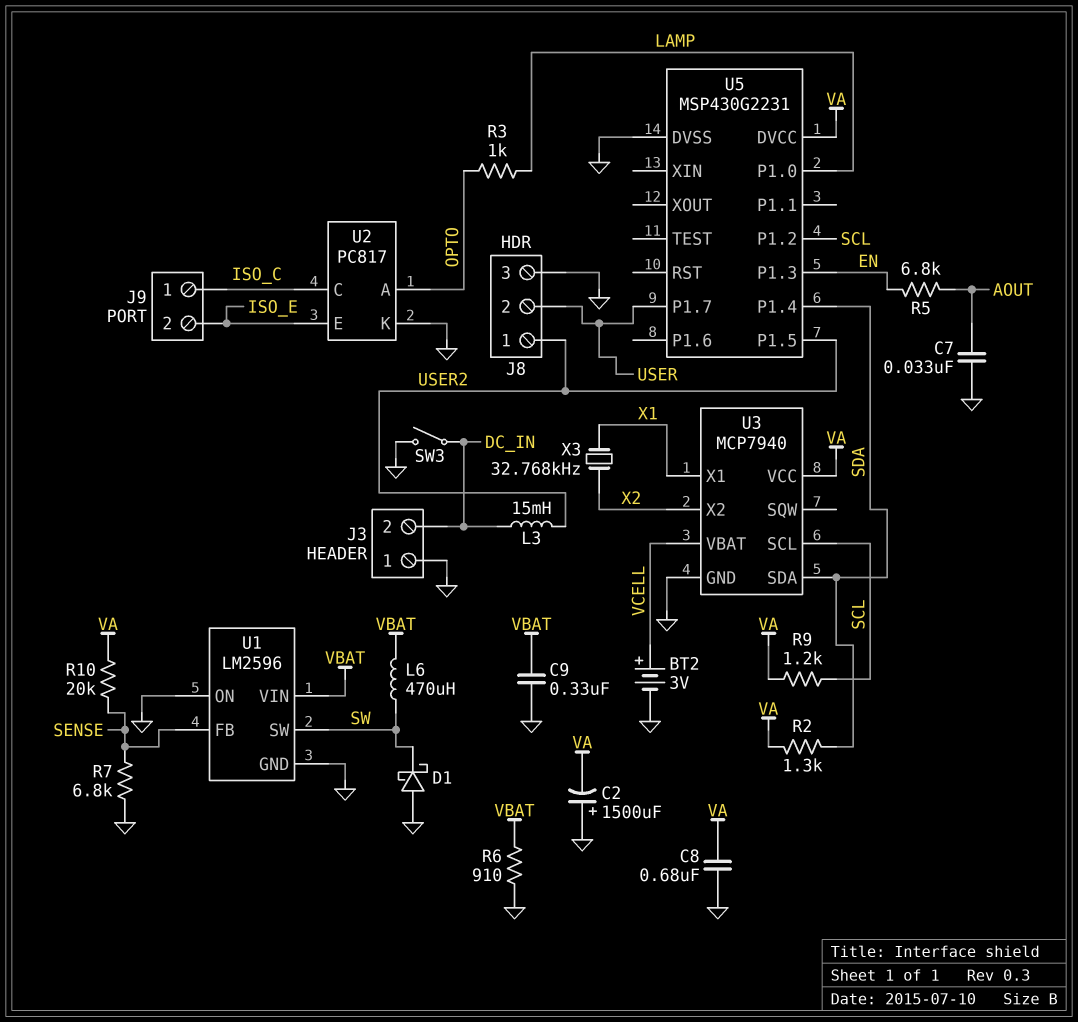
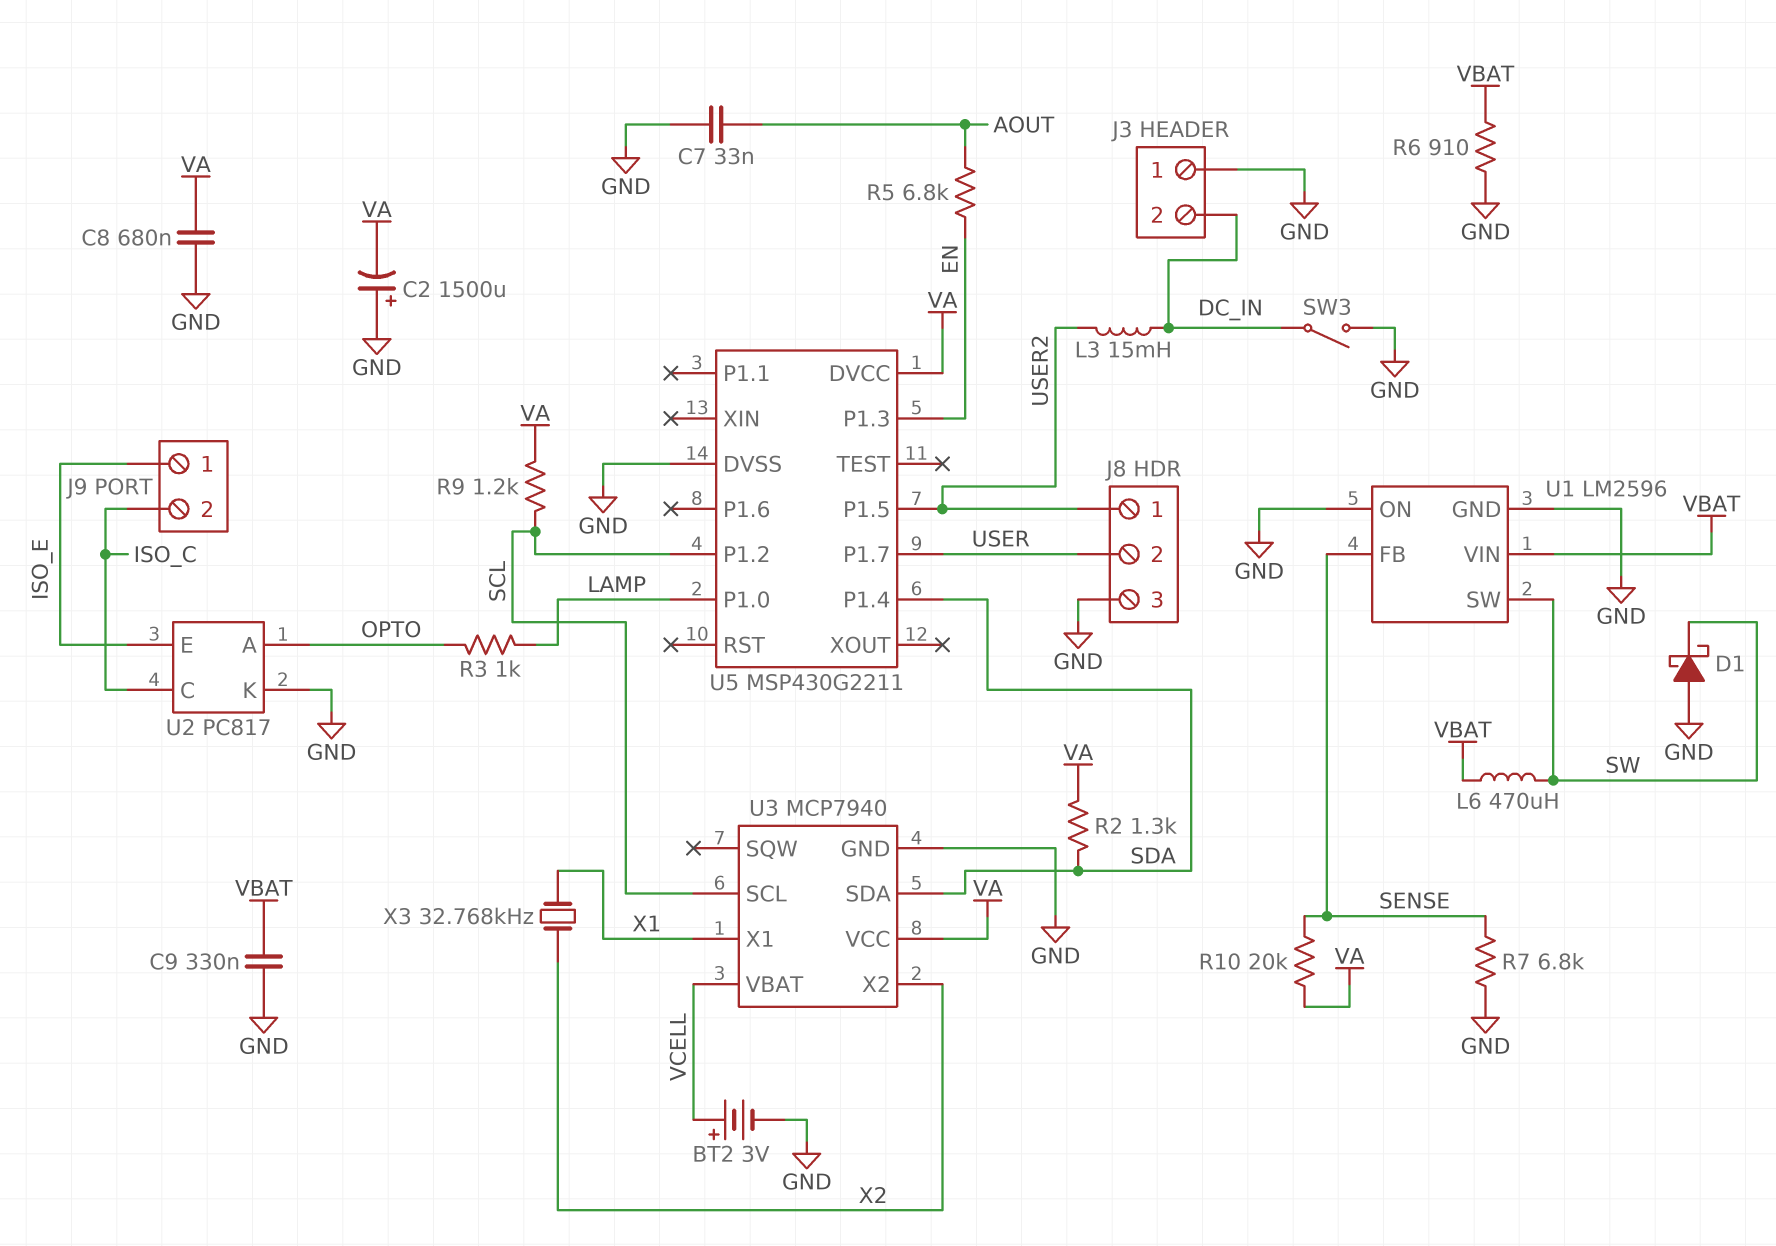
J9 pin 1: ISO_C -> ISO_E
J9 pin 2: ISO_E -> ISO_C
U5: MSP430G2231 -> MSP430G2211

